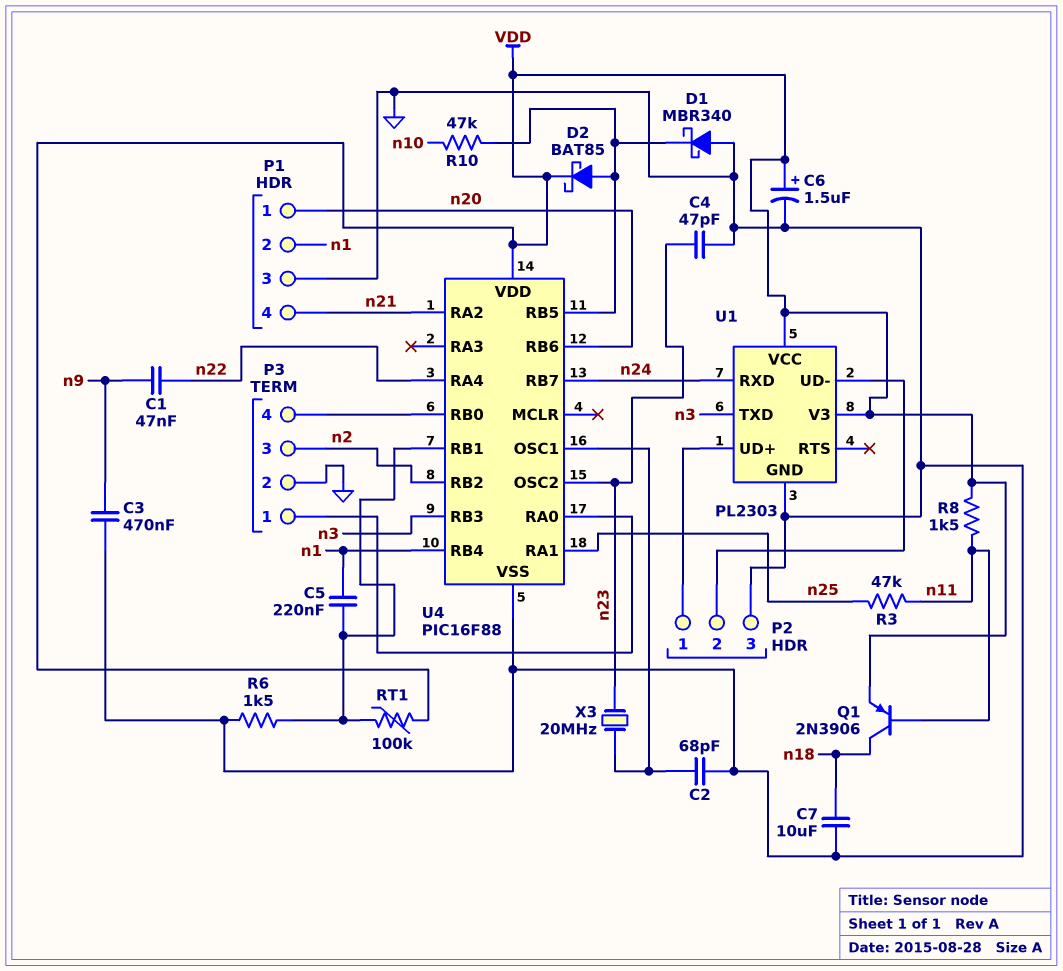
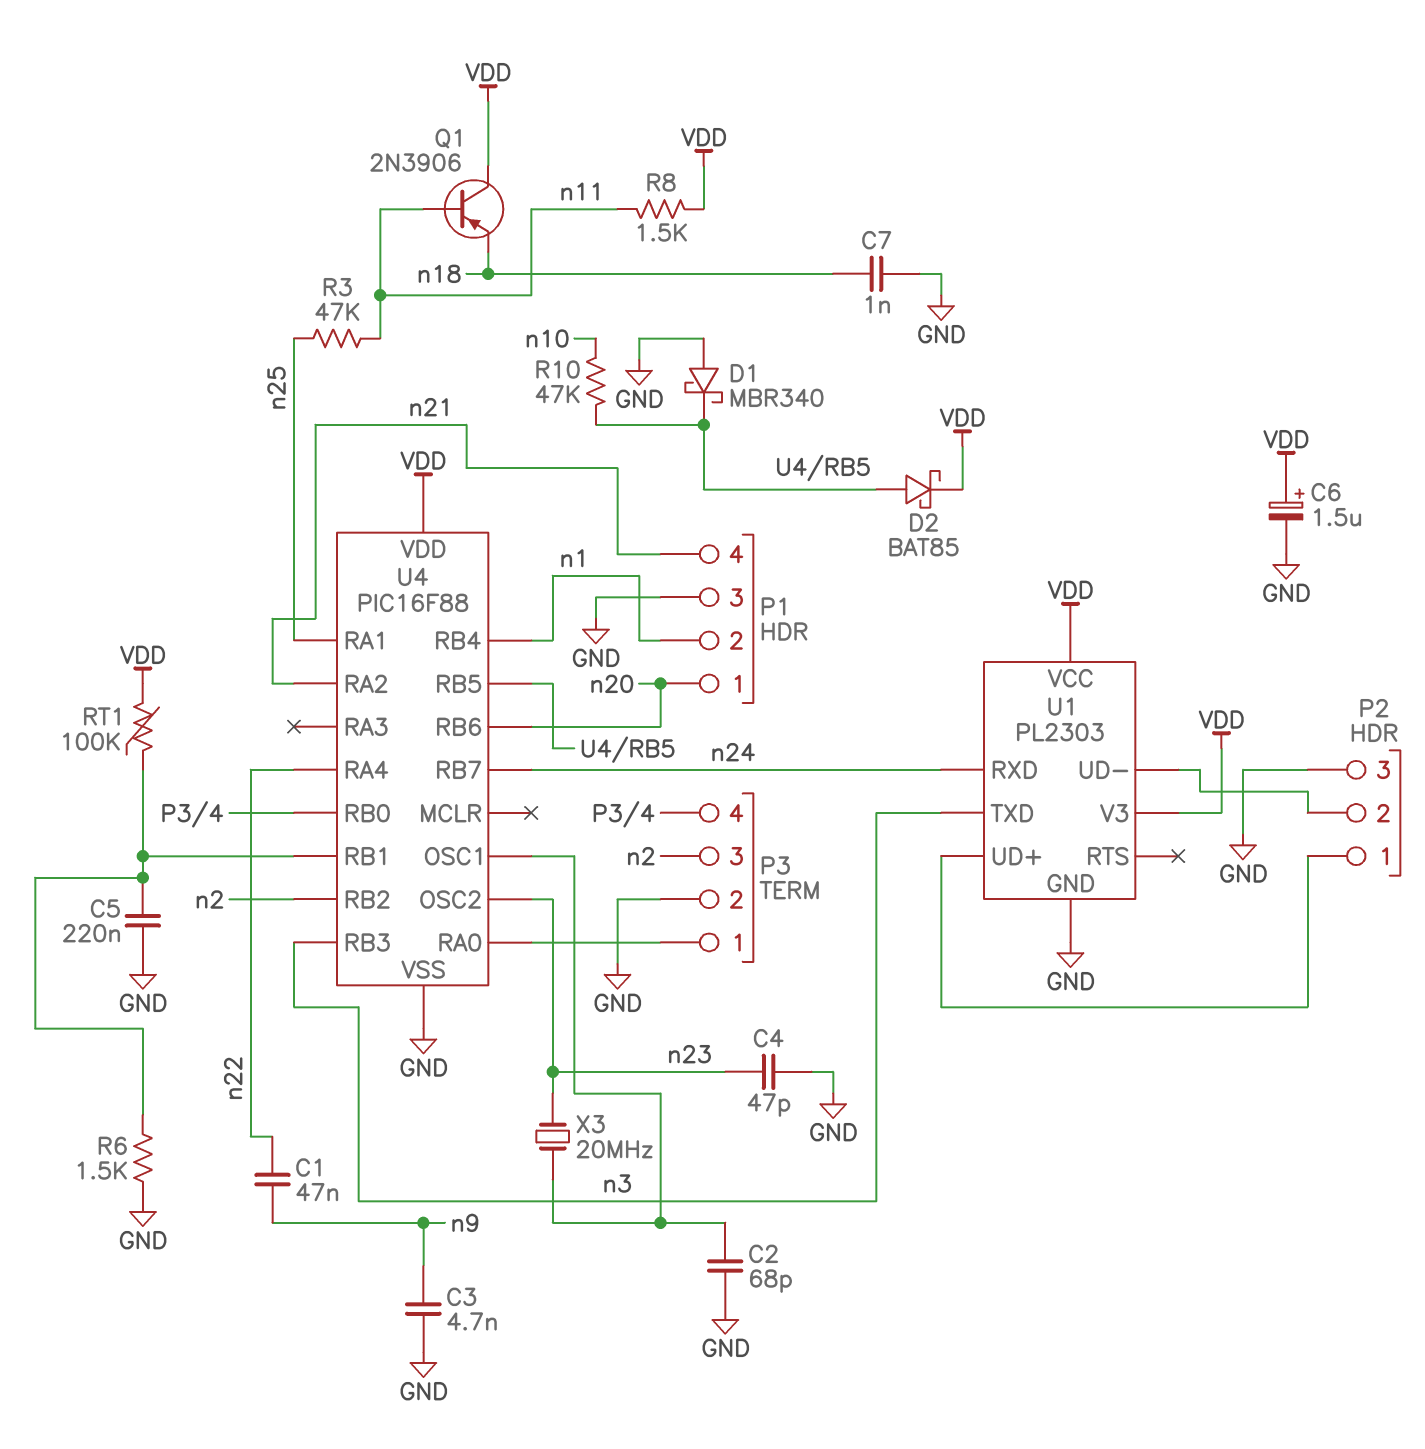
C3: 470nF (GND, n9) -> 4.7nF (GND, n9)
C5: 220nF (U4/RB1, n1) -> 220nF (GND, U4/RB1)
C7: 10uF (GND, n18) -> 1nF (GND, n18)
Q1: PNP 2N3906 (B n11, C n18, E VDD) -> PNP 2N3906 (B n11, C VDD, E n18)

